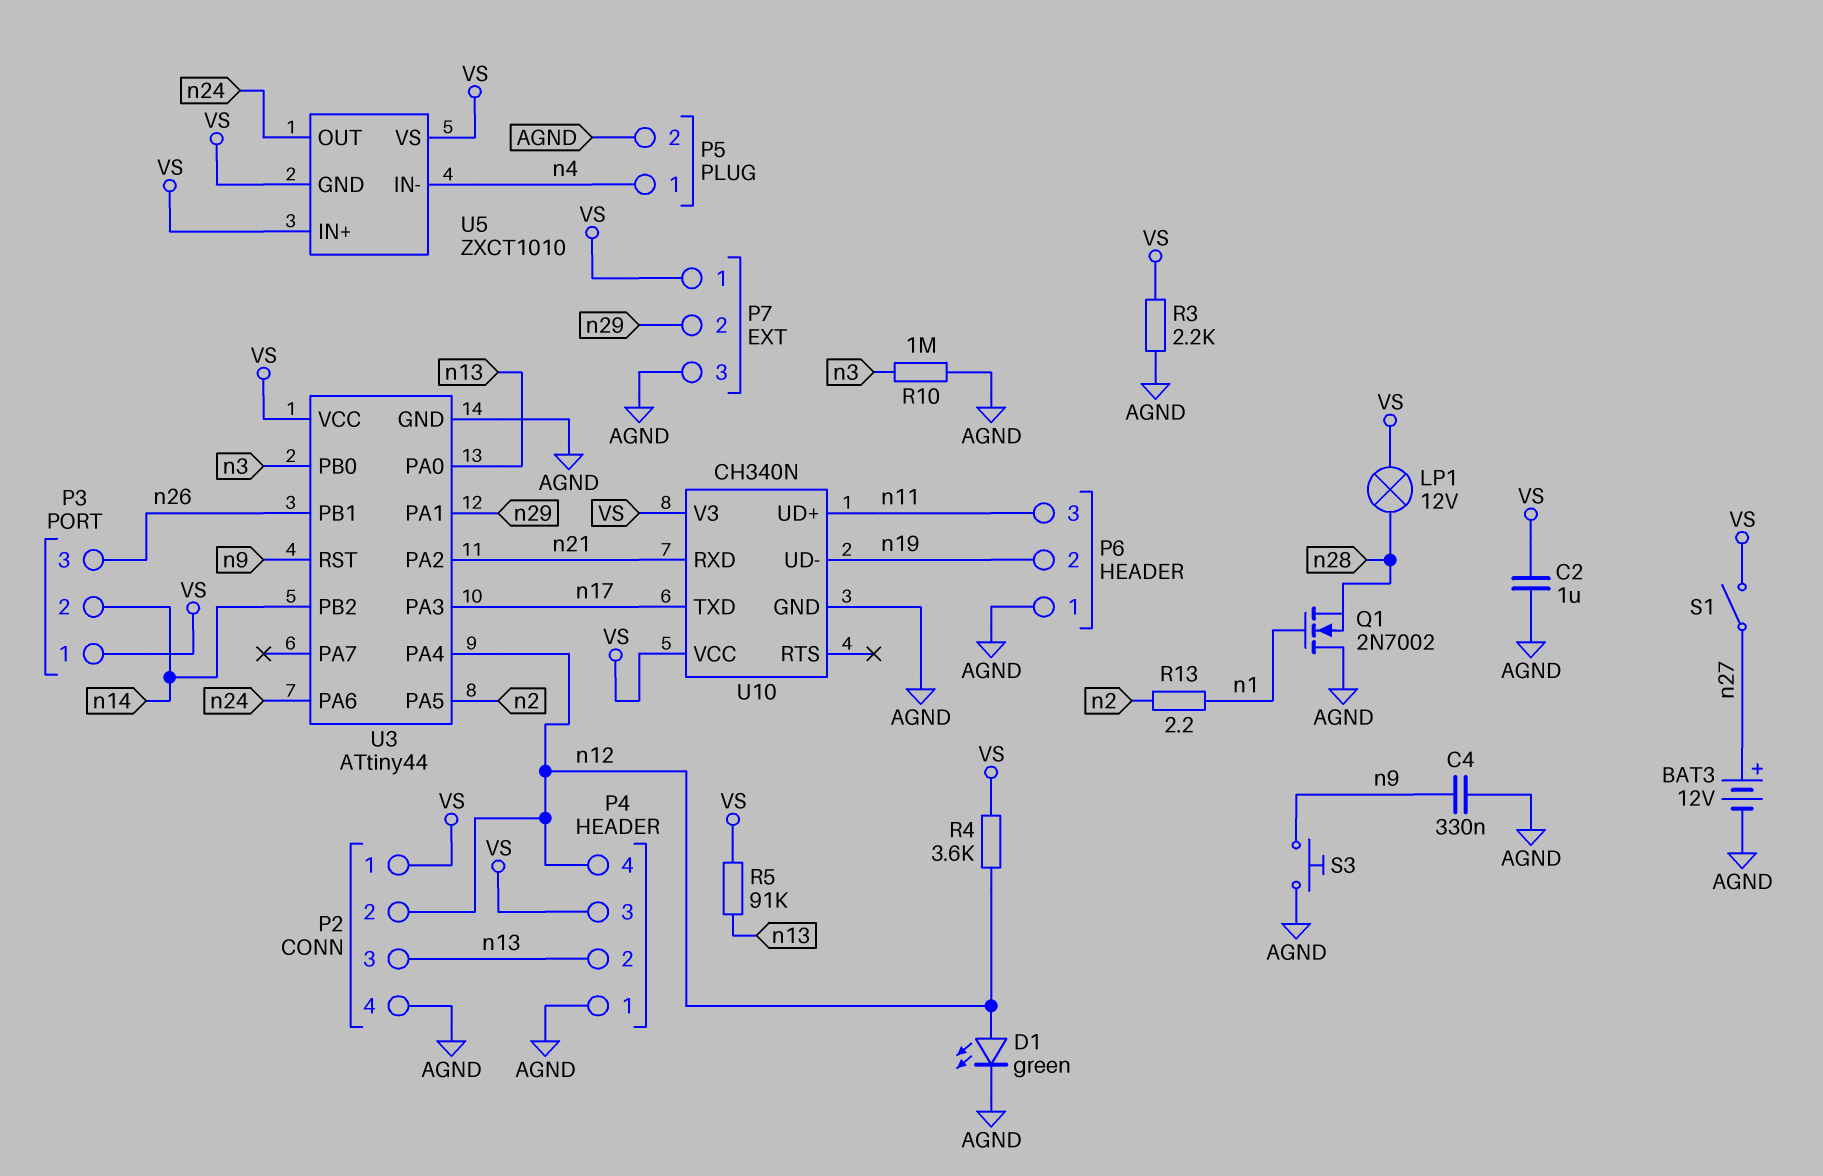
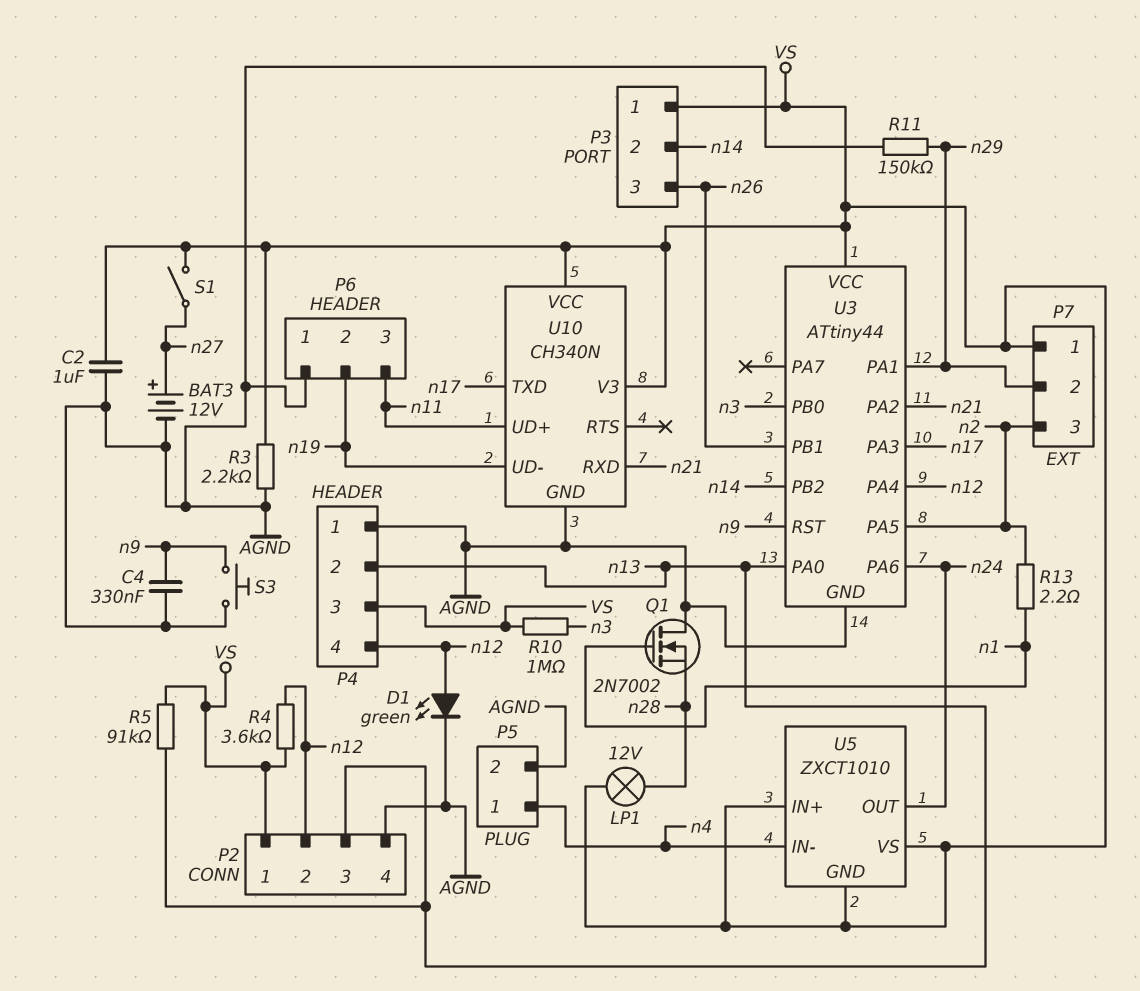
P7 pin 3: AGND -> n2
R10: 1M (AGND, n3) -> 1M (VS, n3)
R11: none -> 150k (AGND, n29)

